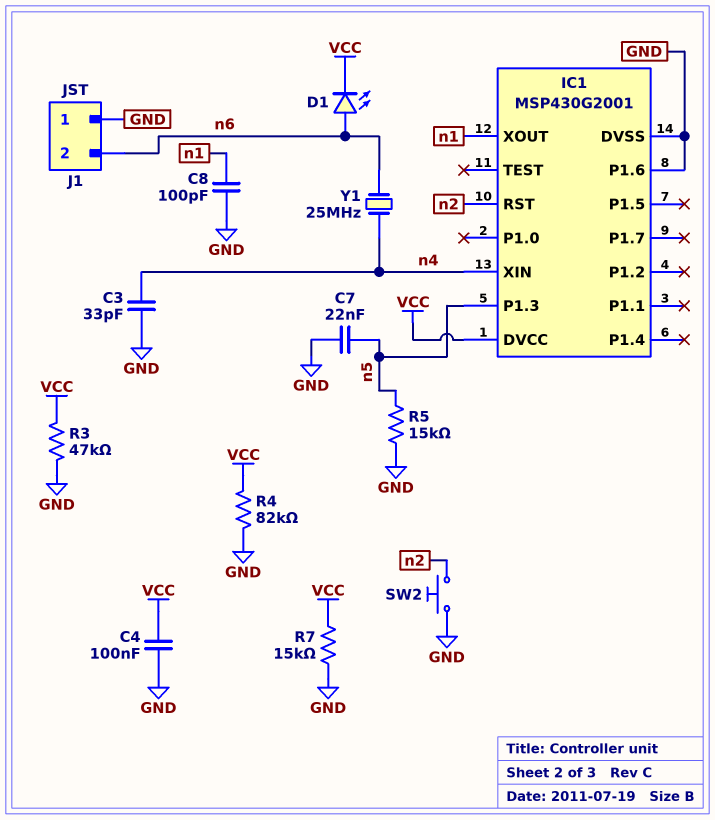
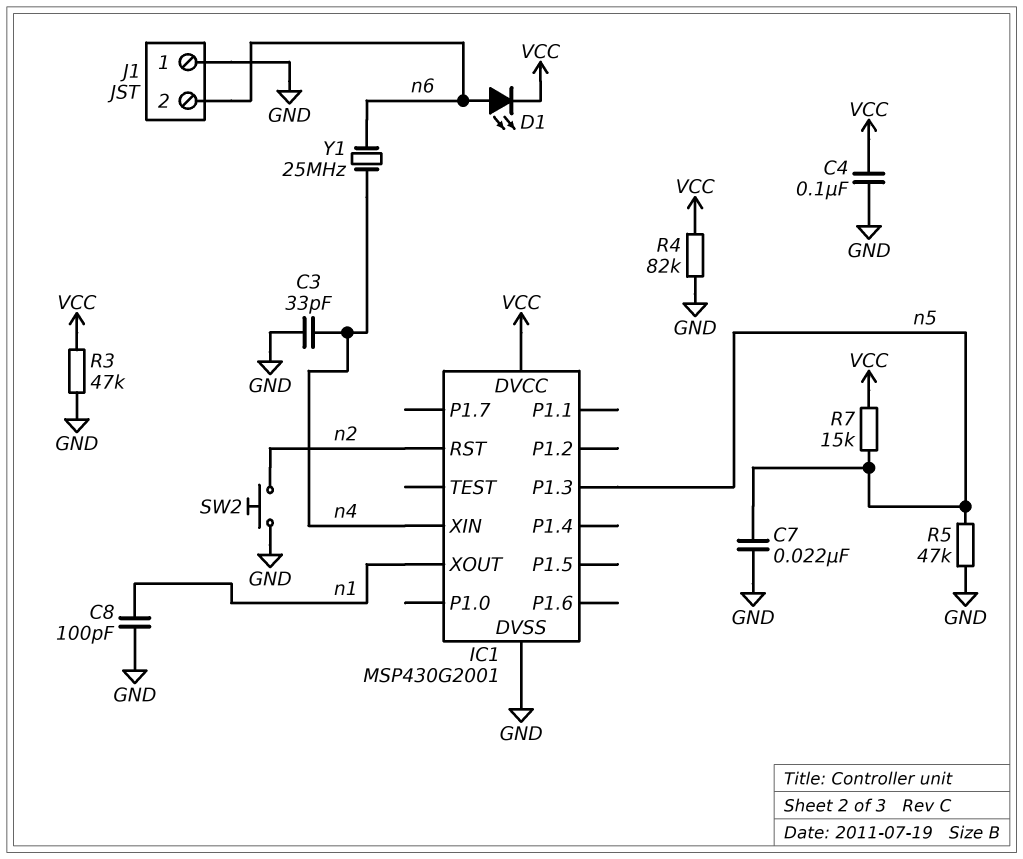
IC1 pin P1.6: GND -> none
R5: 15k (GND, n5) -> 47k (GND, n5)
R7: 15k (GND, VCC) -> 15k (VCC, n5)

